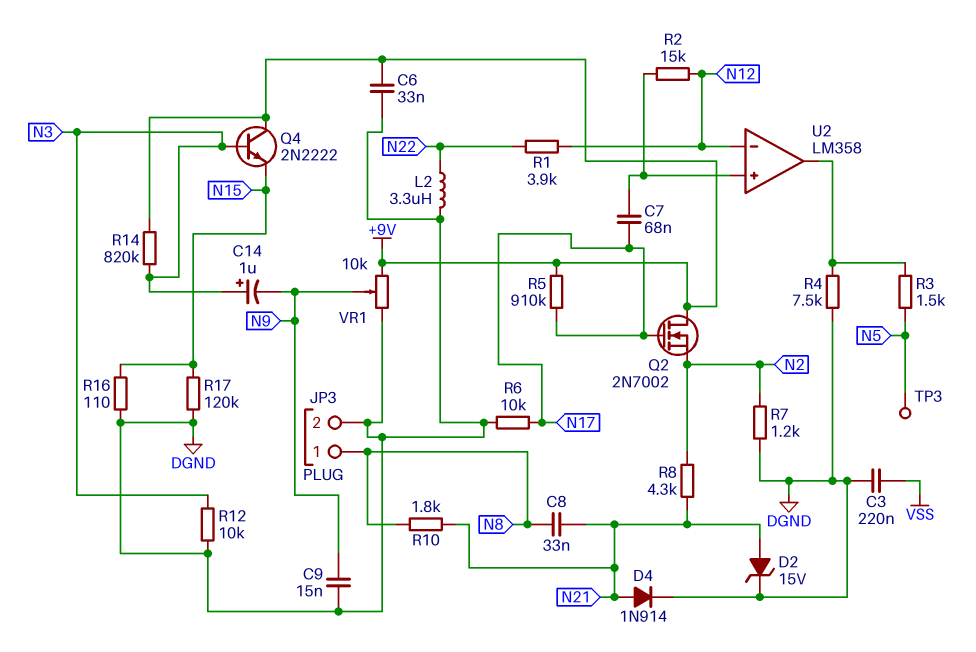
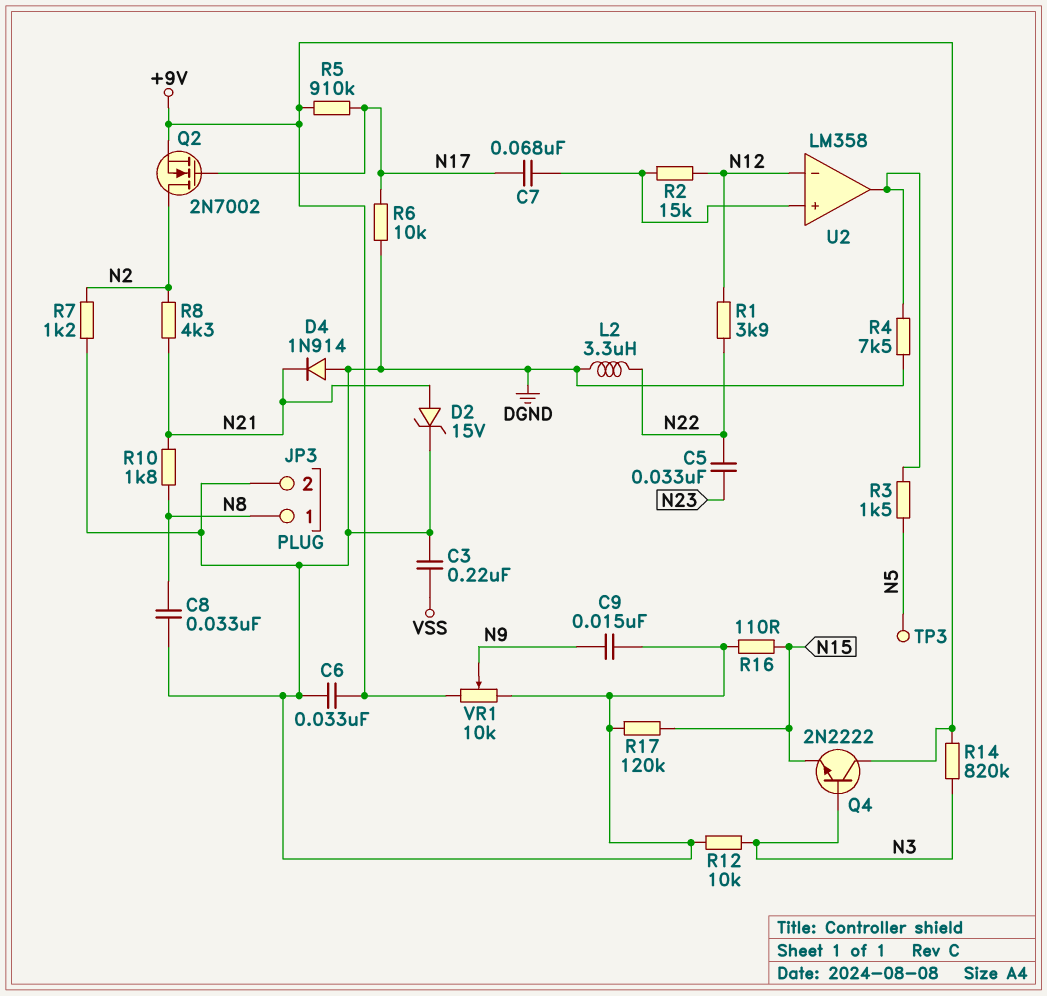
C5: none -> 33nF (N22, N23)
C8: 33nF (N8, N21) -> 33nF (DGND, N8)
C14: 1uF (plus N3, minus N9) -> none
D4: diode 1N914 (A N21, K DGND) -> diode 1N914 (A DGND, K N21)
Q2: NMOS 2N7002 (G N17, D +9V, S N2) -> NMOS 2N7002 (G N17, D N2, S +9V)

